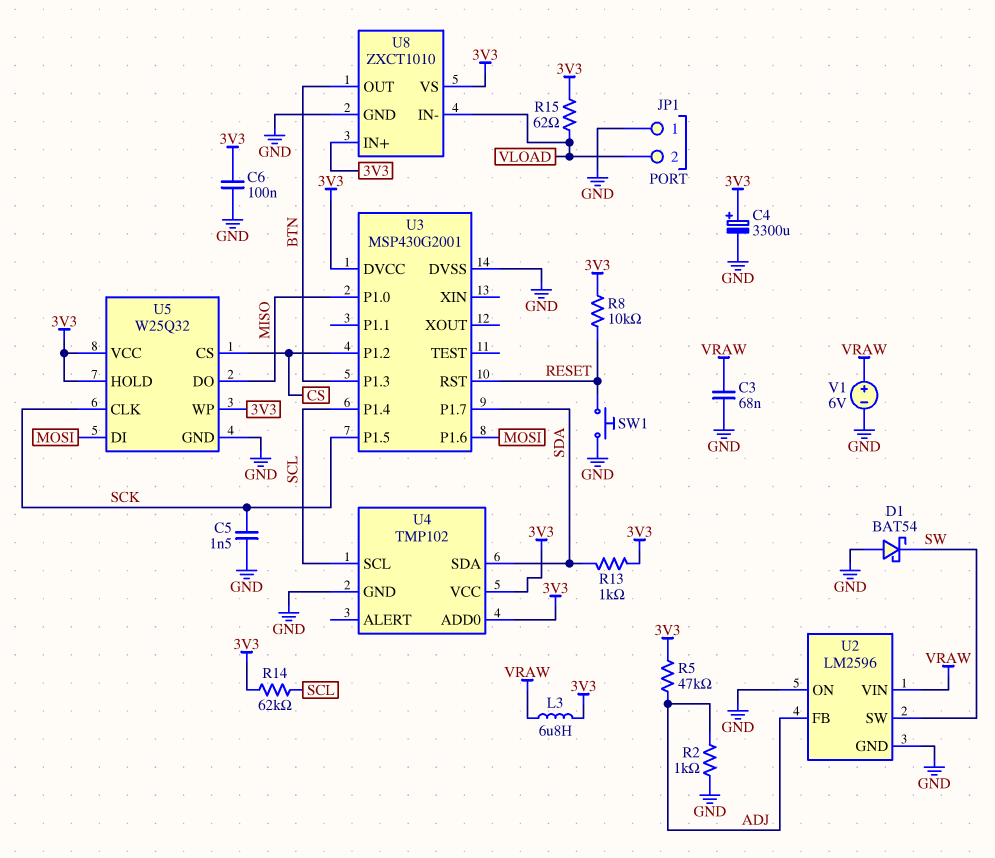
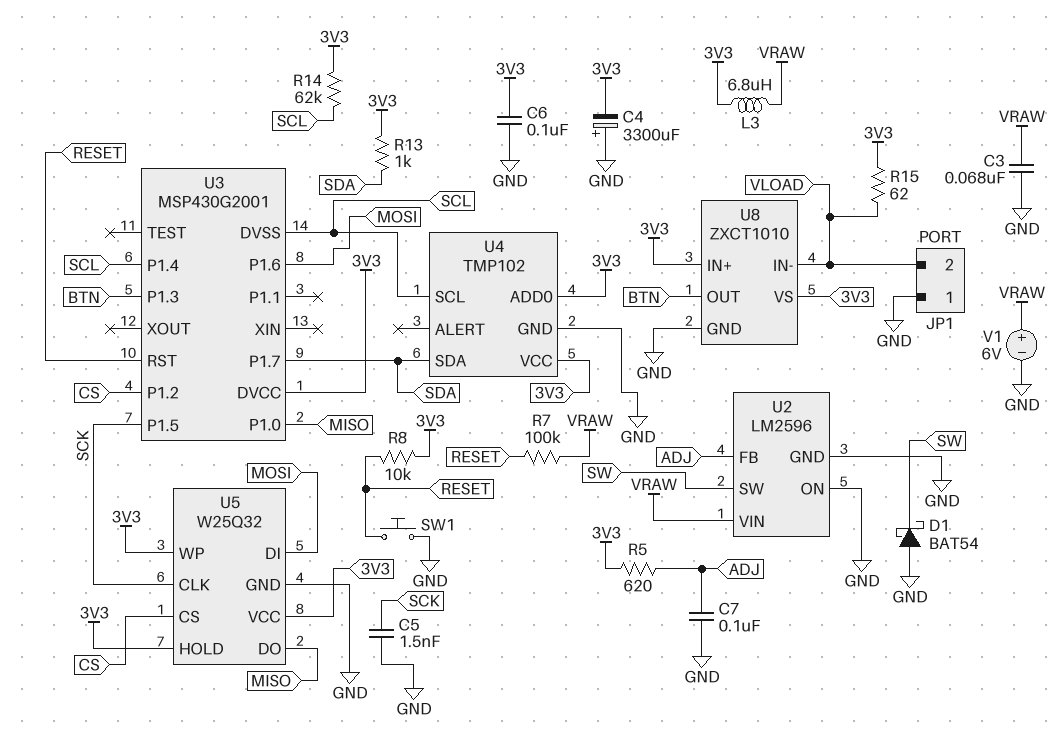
C4: 3300uF (plus 3V3, minus GND) -> 3300uF (plus GND, minus 3V3)
C7: none -> 100nF (ADJ, GND)
R2: 1k (ADJ, GND) -> none
R5: 47k (3V3, ADJ) -> 620 (3V3, ADJ)
R7: none -> 100k (RESET, VRAW)
U3 pin DVSS: GND -> SCL

